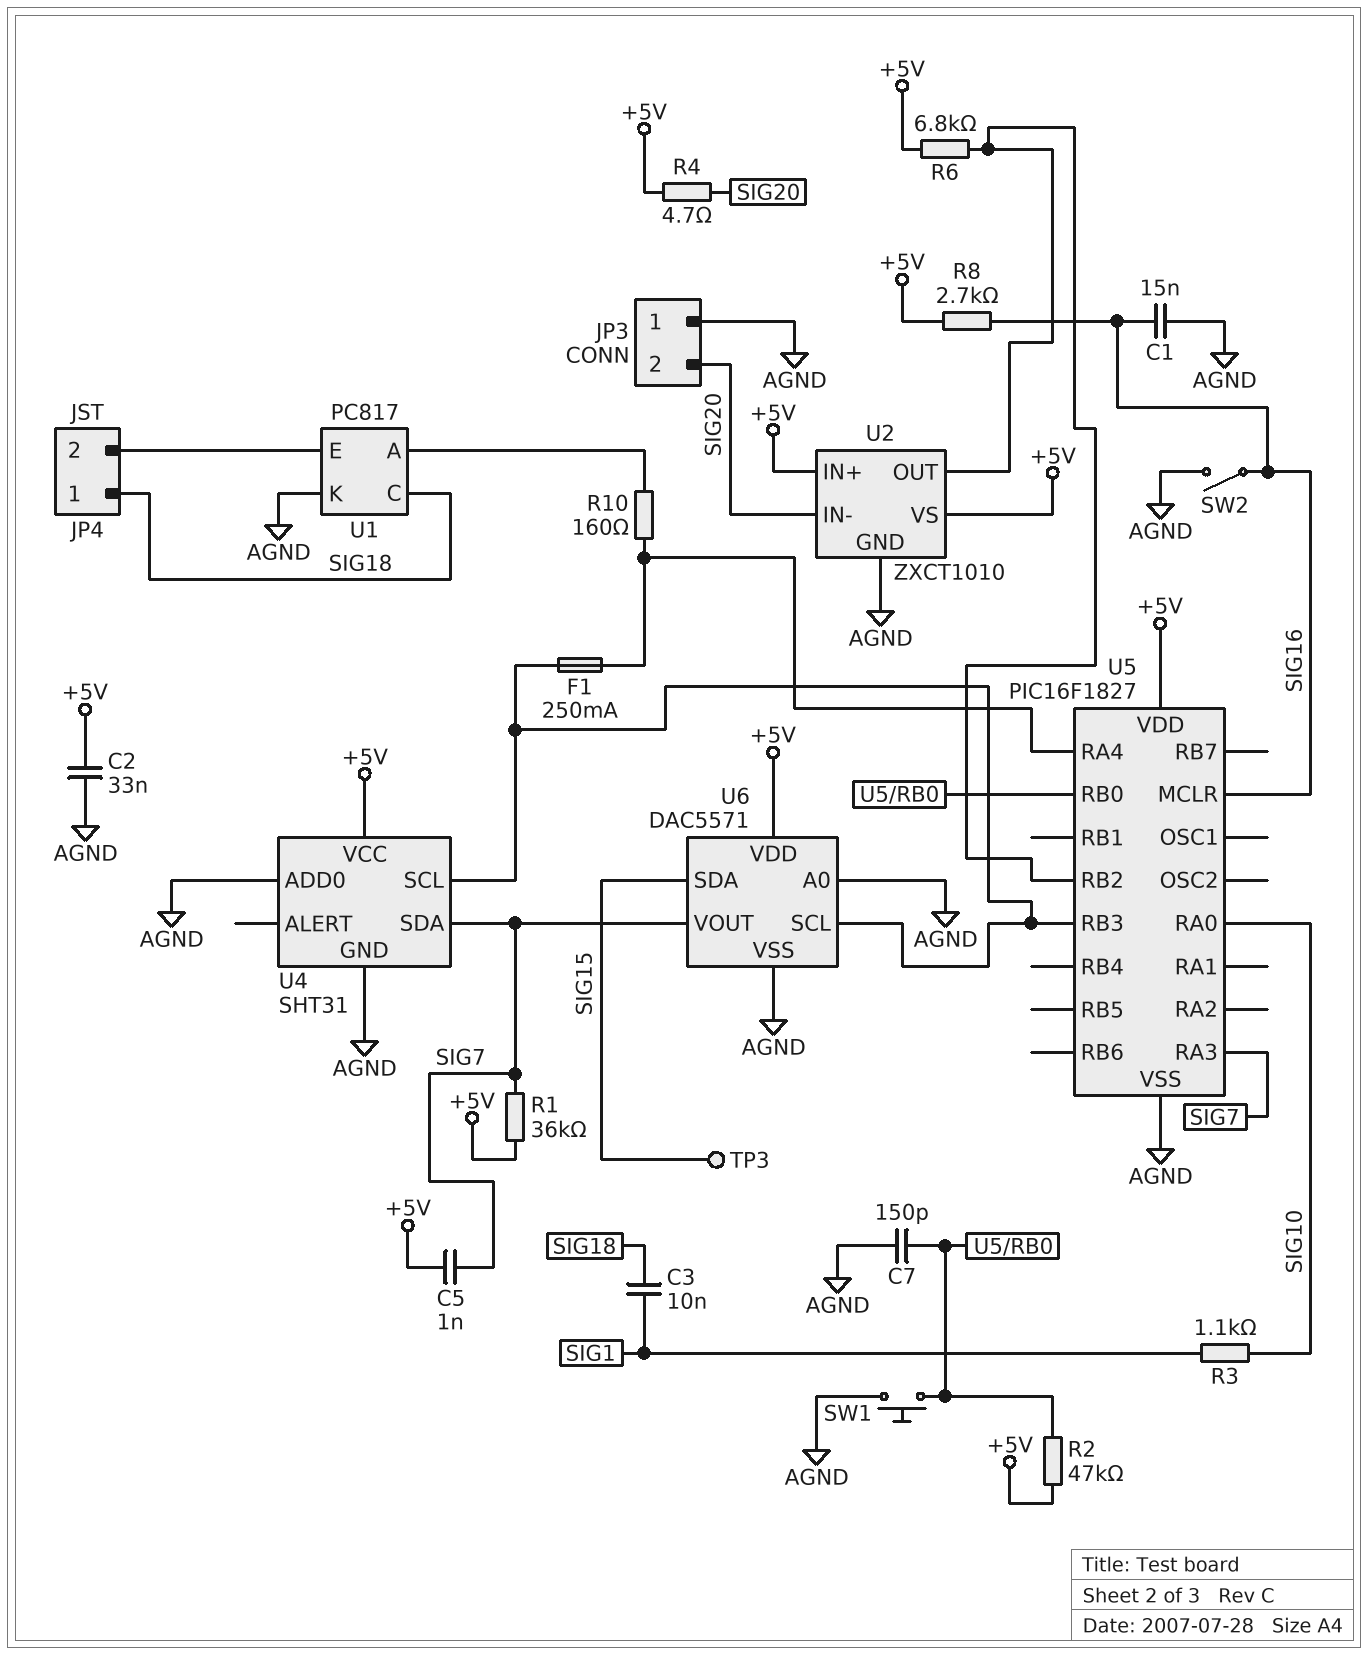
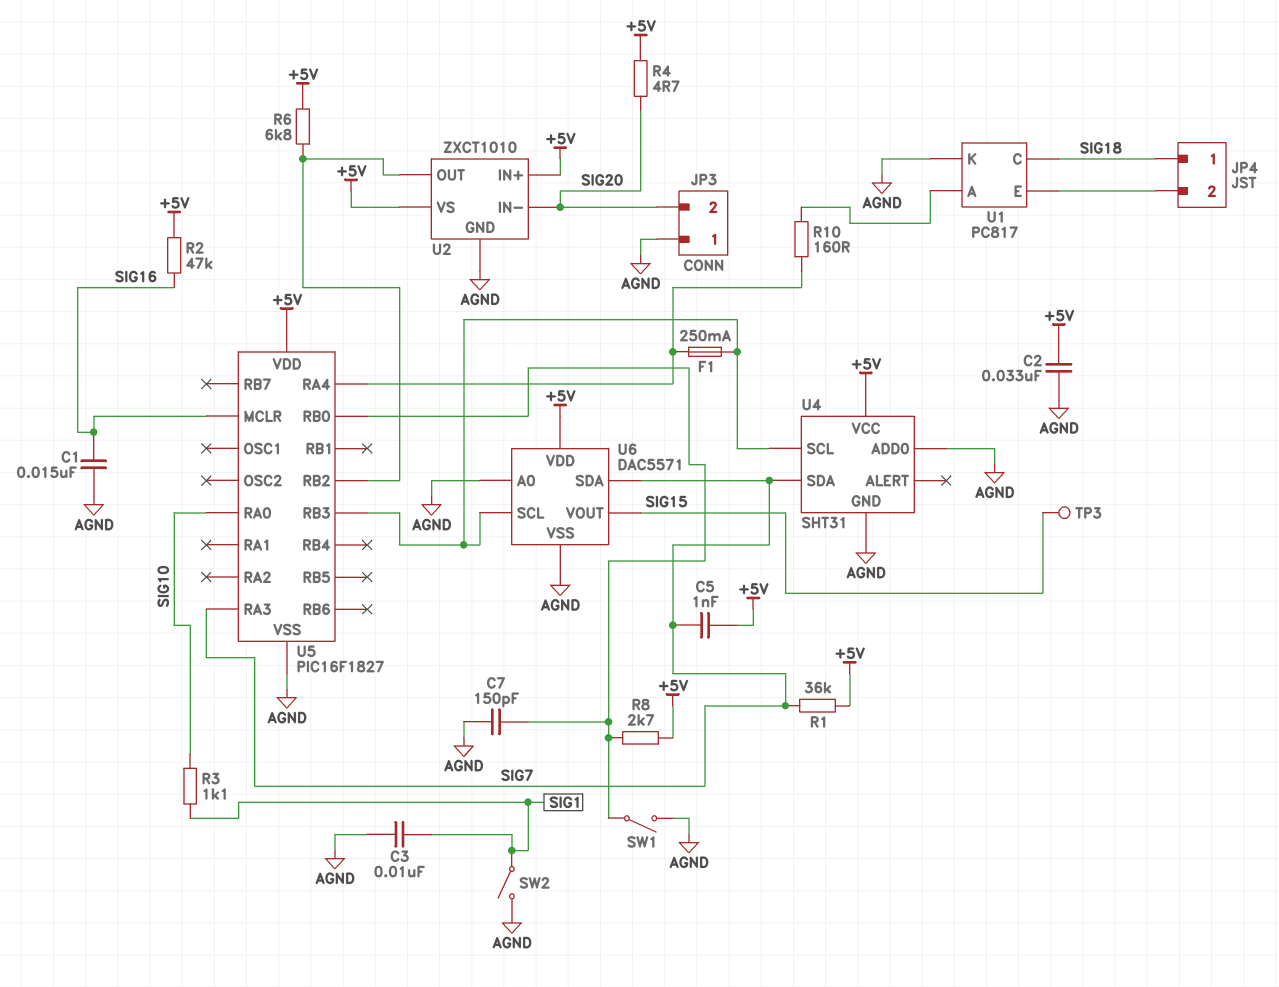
C3: 10nF (SIG1, SIG18) -> 10nF (AGND, SIG1)
R2: 47k (+5V, U5/RB0) -> 47k (+5V, SIG16)
R8: 2.7k (+5V, SIG16) -> 2.7k (+5V, U5/RB0)
SW1: button (AGND, U5/RB0) -> switch (AGND, U5/RB0)
SW2: switch (AGND, SIG16) -> switch (AGND, SIG1)
U6 pin SDA: SIG15 -> SIG7
U6 pin VOUT: SIG7 -> SIG15

